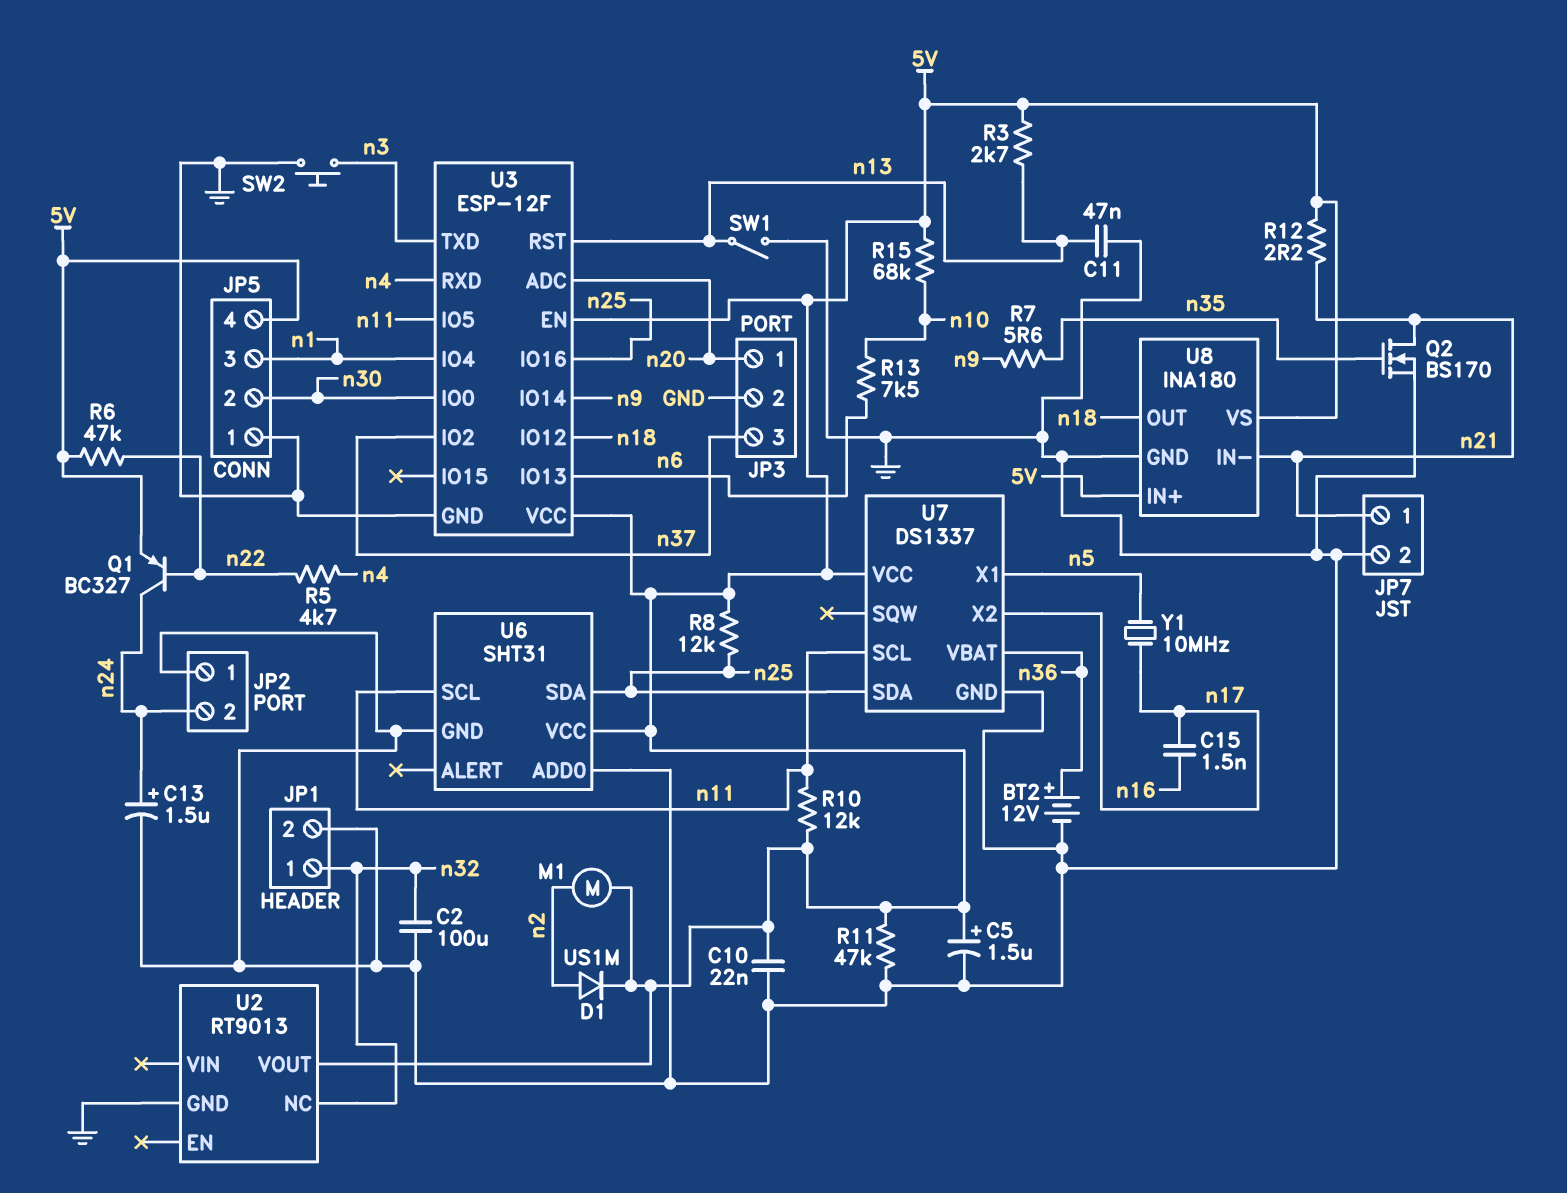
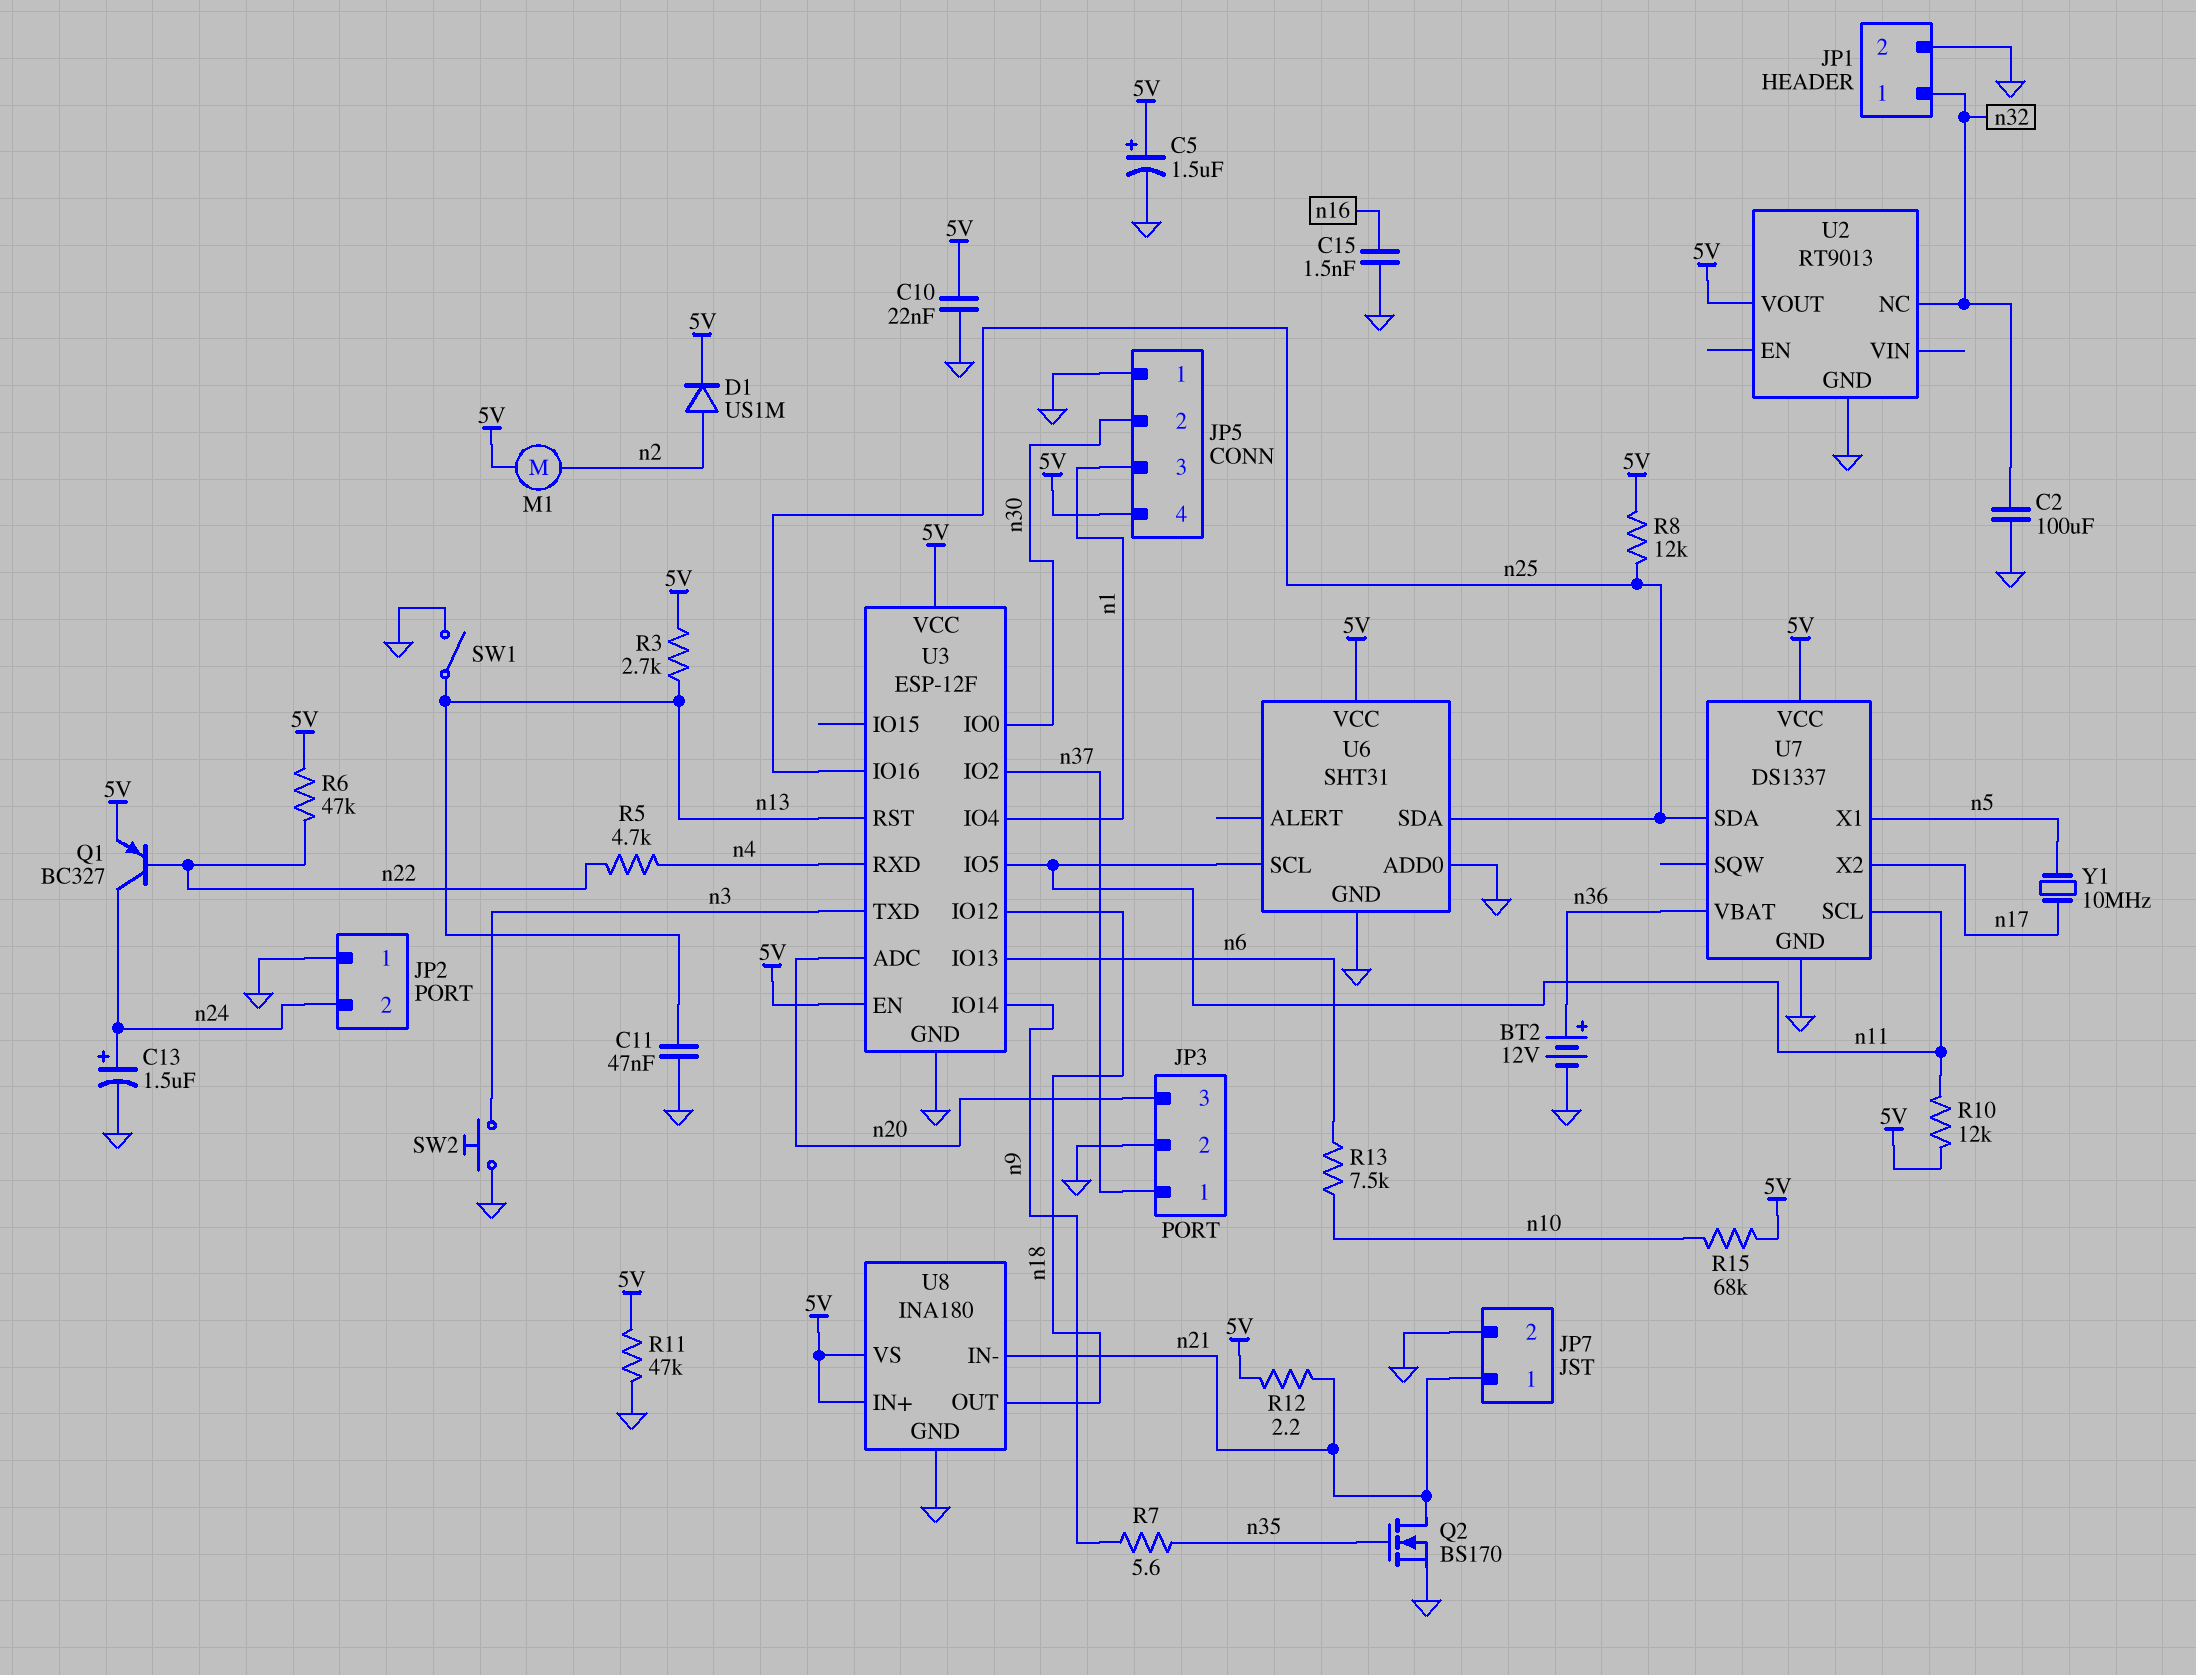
C15: 1.5nF (n16, n17) -> 1.5nF (GND, n16)
JP3 pin 1: n20 -> n37
JP3 pin 3: n37 -> n20

